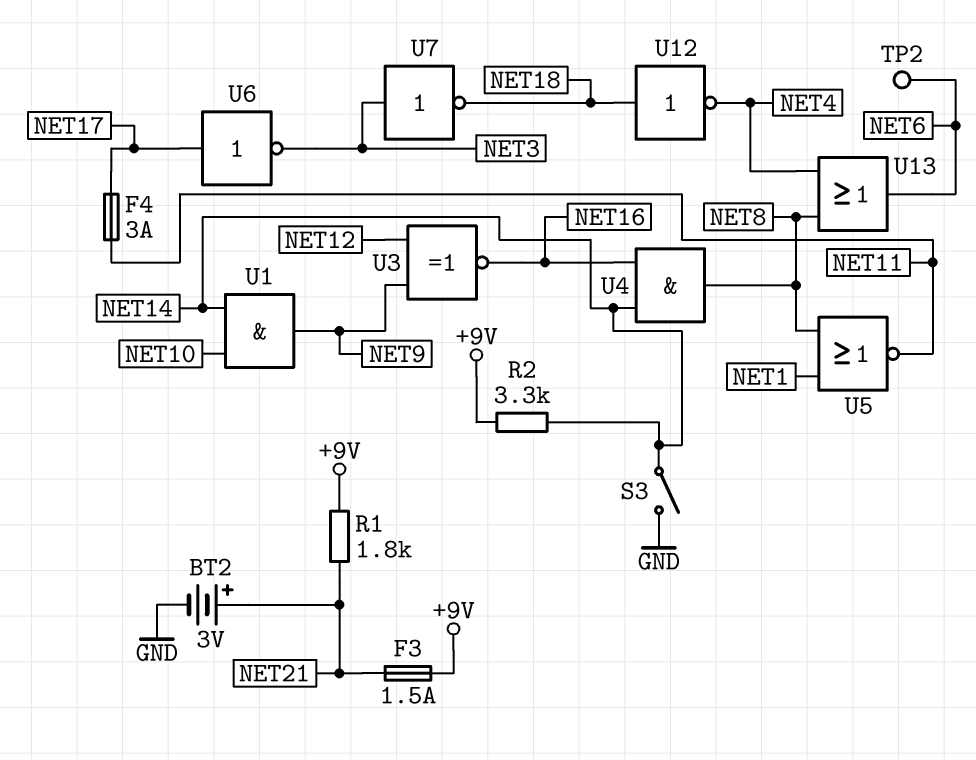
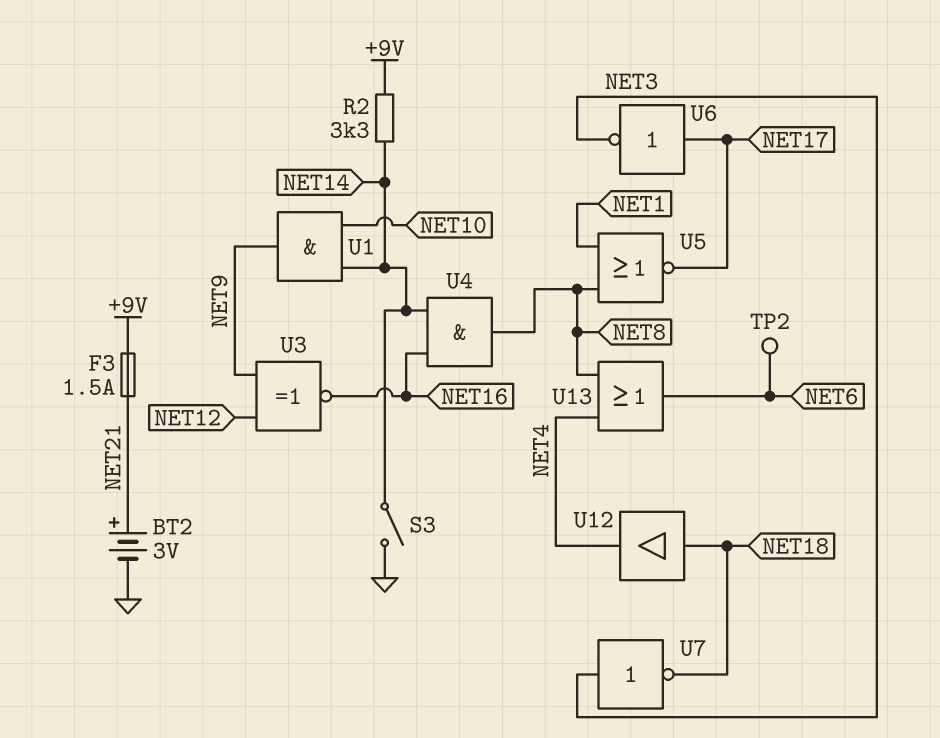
F4: 3A (NET11, NET17) -> none
R1: 1.8k (+9V, NET21) -> none
U5: NOR (in NET1, in NET8, out NET11) -> NOR (in NET1, in NET8, out NET17)
U12: NOT (in NET18, out NET4) -> buffer (in NET18, out NET4)

